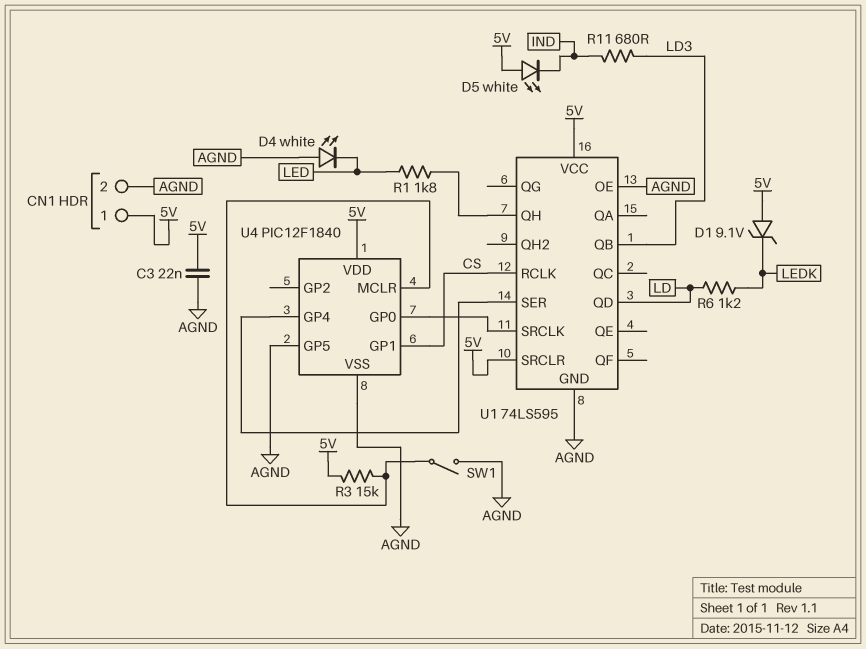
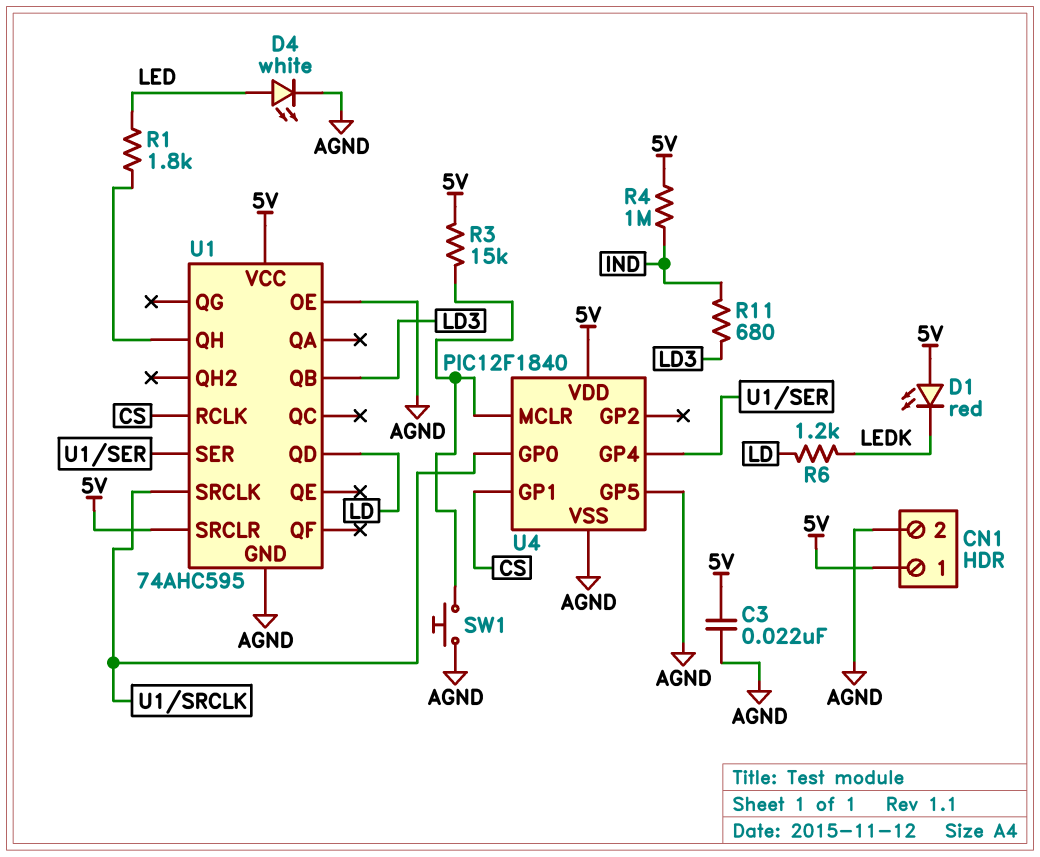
D1: zener 9.1V (A 5V, K LEDK) -> LED red (A 5V, K LEDK)
D4: LED white (A AGND, K LED) -> LED white (A LED, K AGND)
D5: LED white (A 5V, K IND) -> none
R4: none -> 1M (5V, IND)
SW1: switch (AGND, U4/MCLR) -> button (AGND, U4/MCLR)
U1: 74LS595 -> 74AHC595

